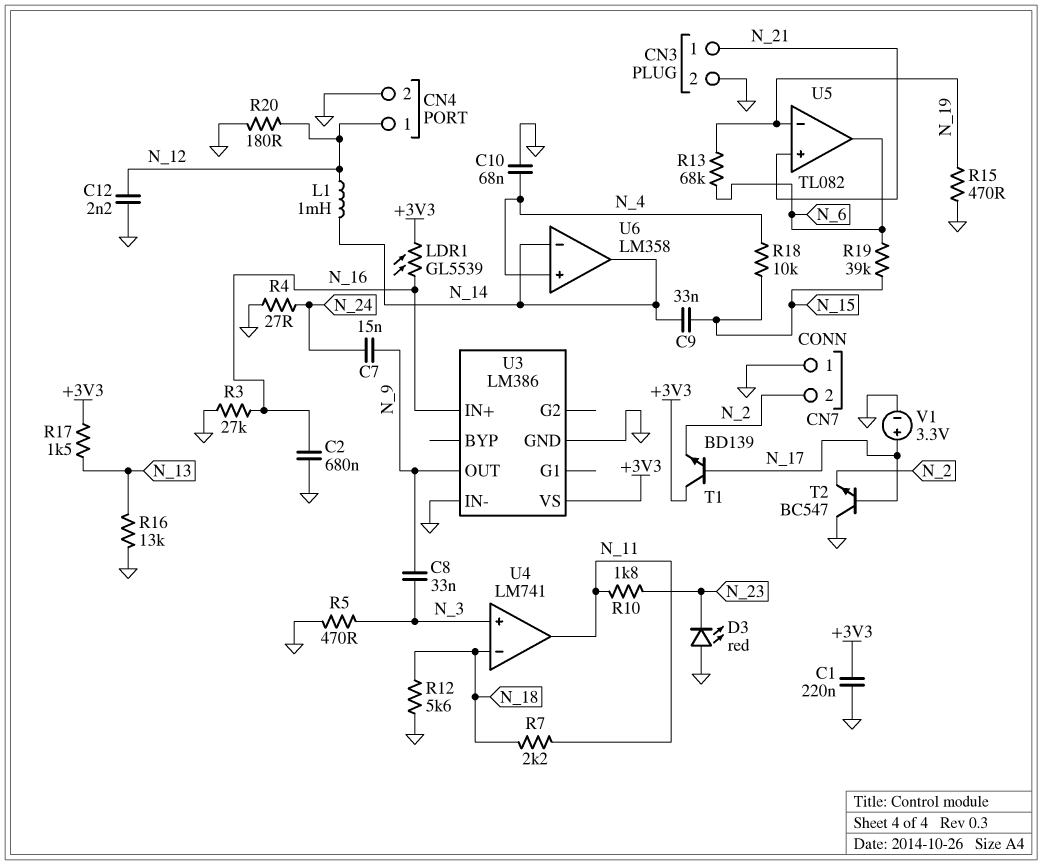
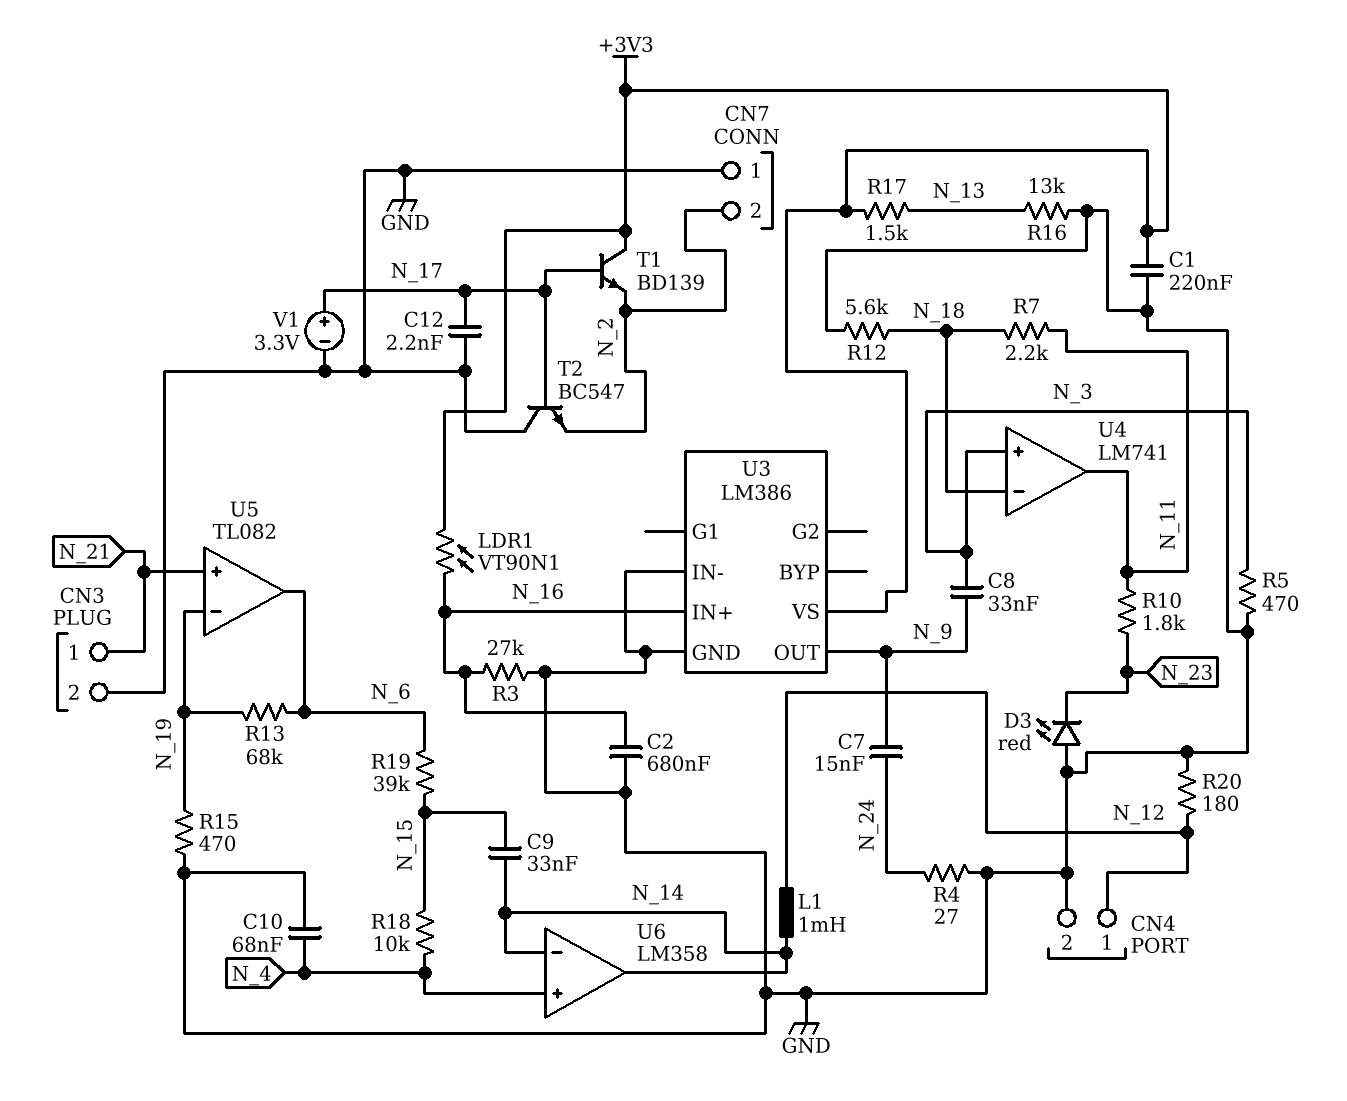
C12: 2.2nF (GND, N_12) -> 2.2nF (GND, N_17)
LDR1: GL5539 (+3V3, N_16) -> VT90N1 (+3V3, N_16)

